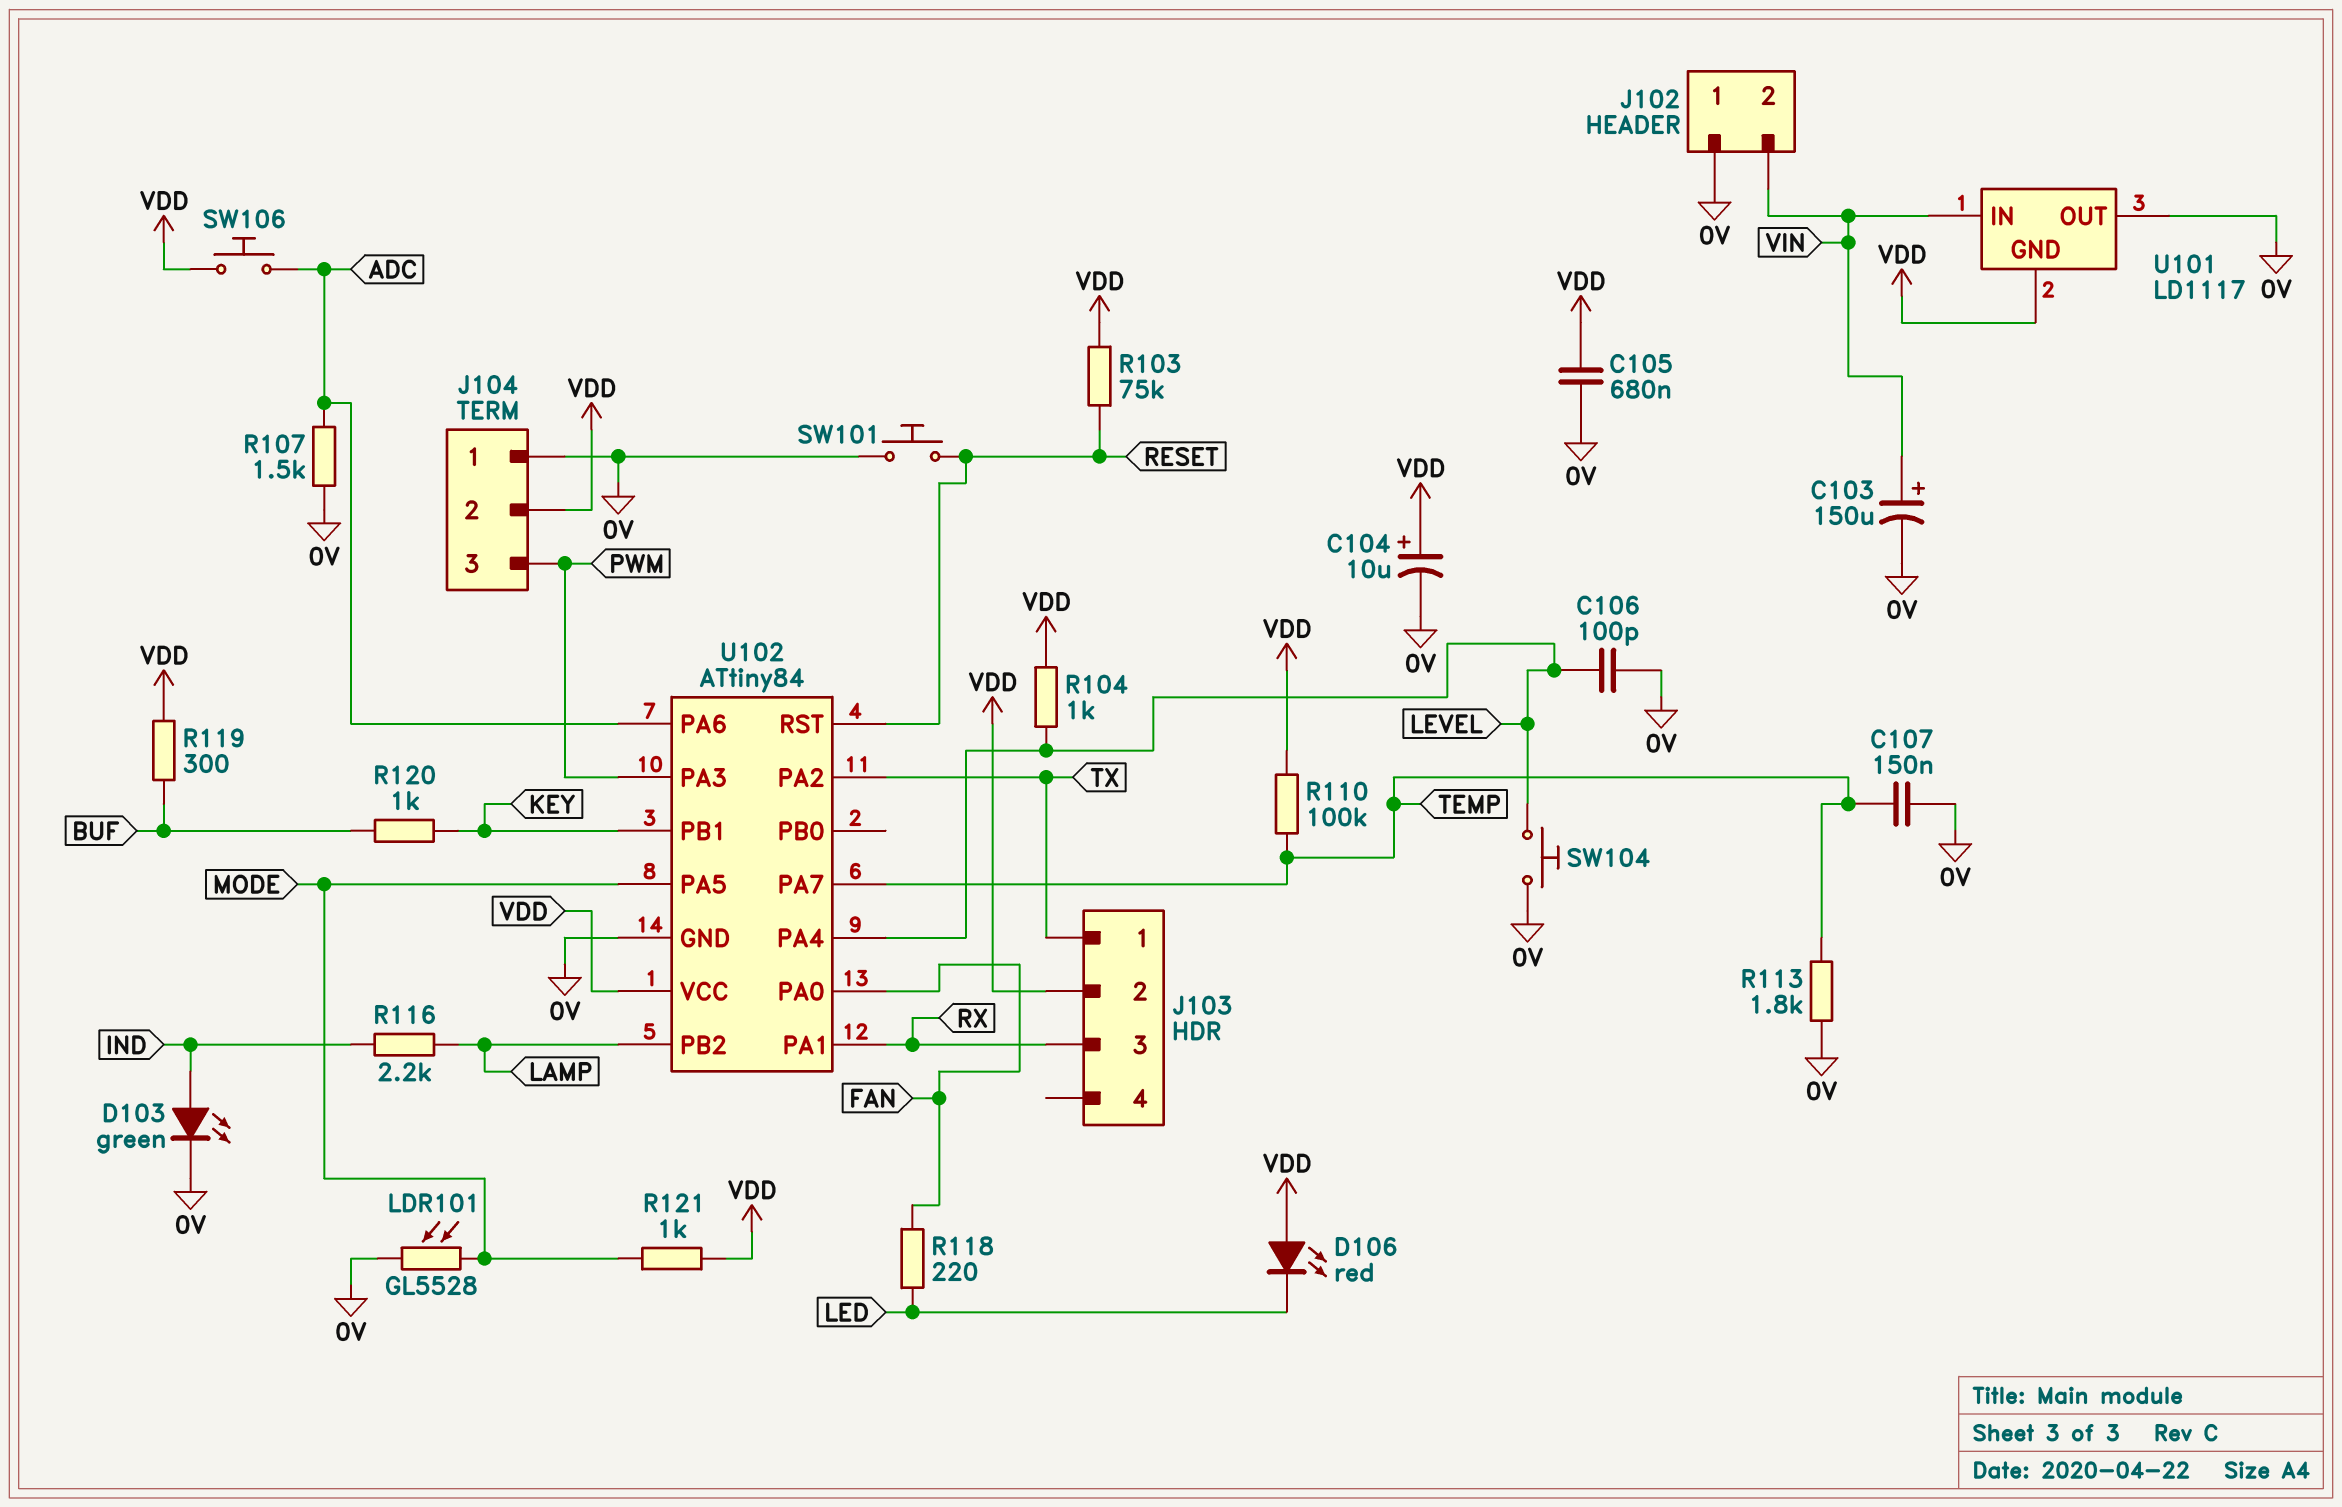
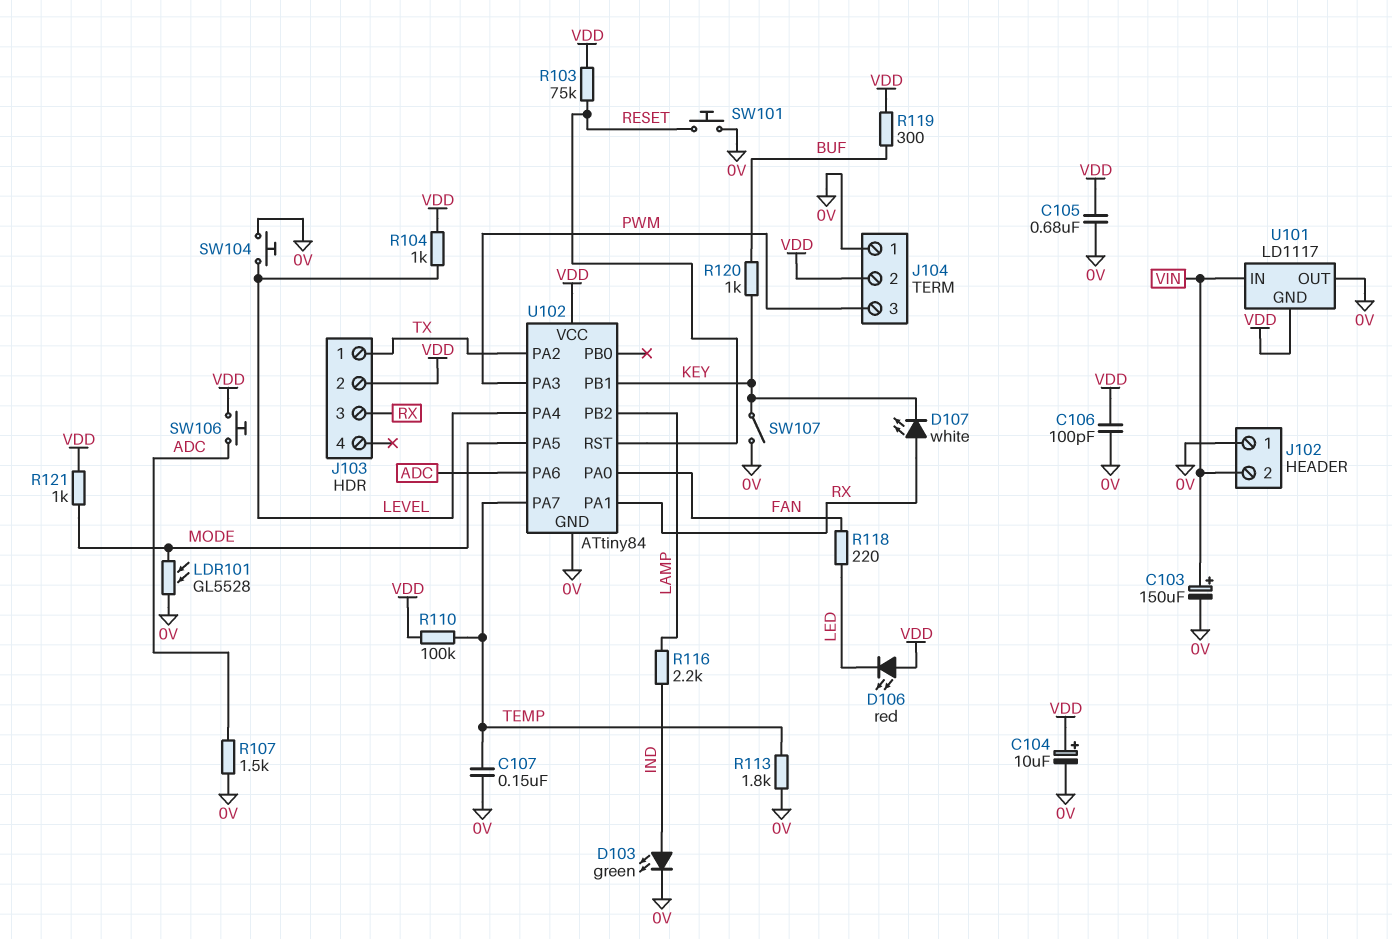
C106: 100pF (0V, LEVEL) -> 100pF (0V, VDD)
D107: none -> LED white (A RX, K KEY)
SW107: none -> switch (0V, KEY)

